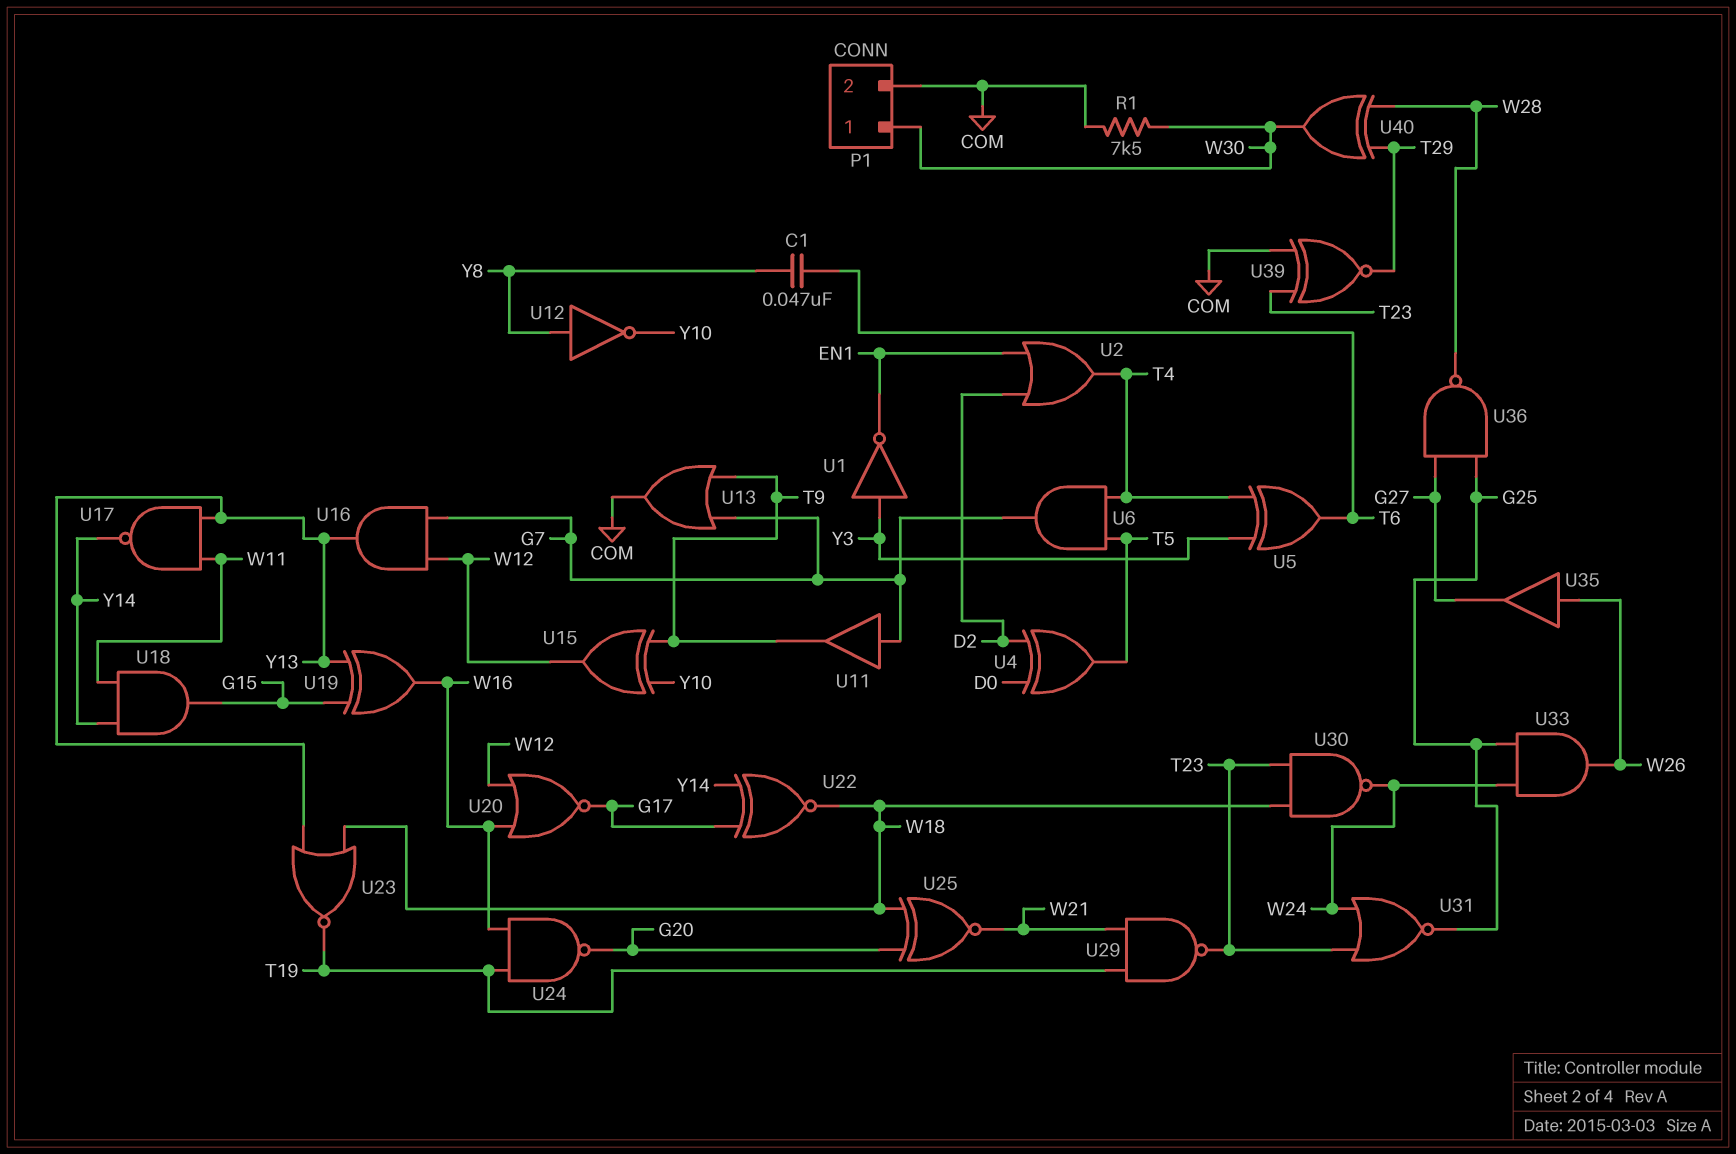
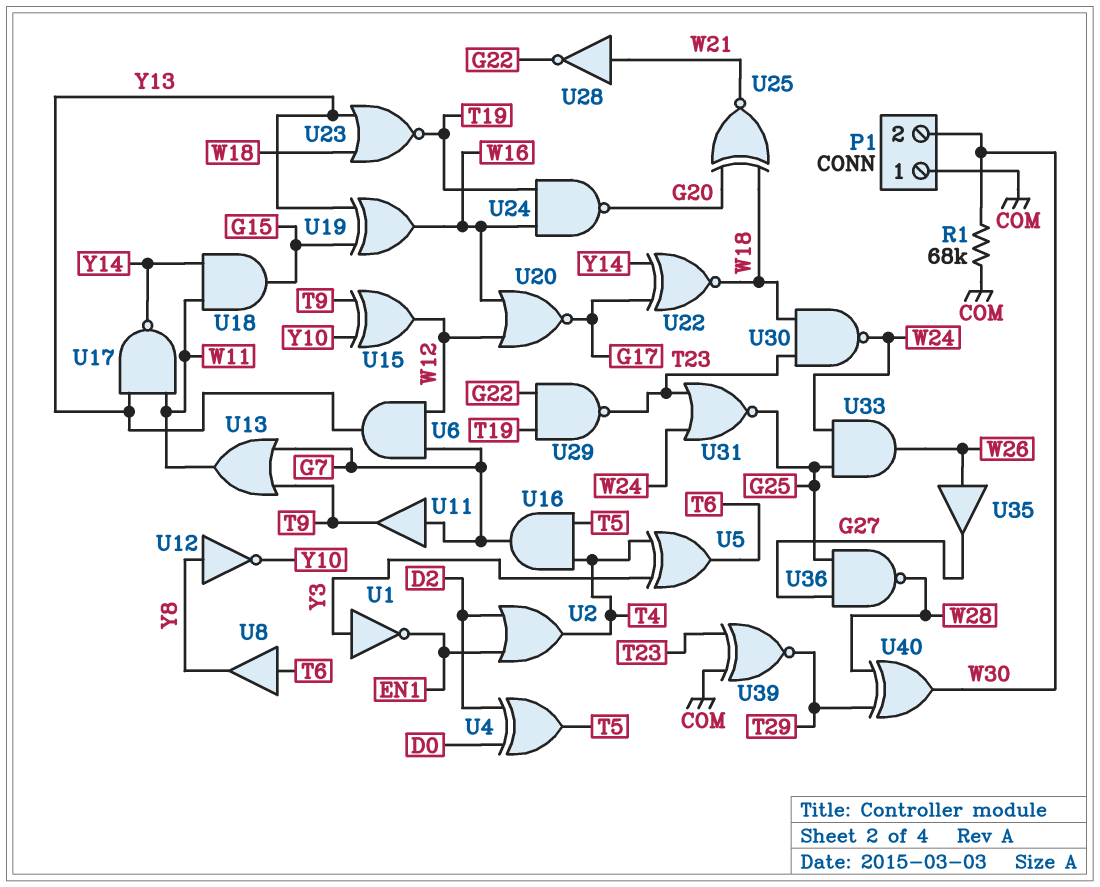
C1: 47nF (T6, Y8) -> none
P1 pin 1: W30 -> COM
P1 pin 2: COM -> W30
R1: 7.5k (COM, W30) -> 68k (COM, W30)
U6: AND (in T4, in T5, out G7) -> AND (in G7, in W12, out Y13)
U8: none -> buffer (in T6, out Y8)
U13: OR (in G7, in T9, out COM) -> OR (in G7, in T9, out W11)
U16: AND (in G7, in W12, out Y13) -> AND (in T4, in T5, out G7)
U28: none -> NOT (in W21, out G22)
U29: NAND (in T19, in W21, out T23) -> NAND (in G22, in T19, out T23)

